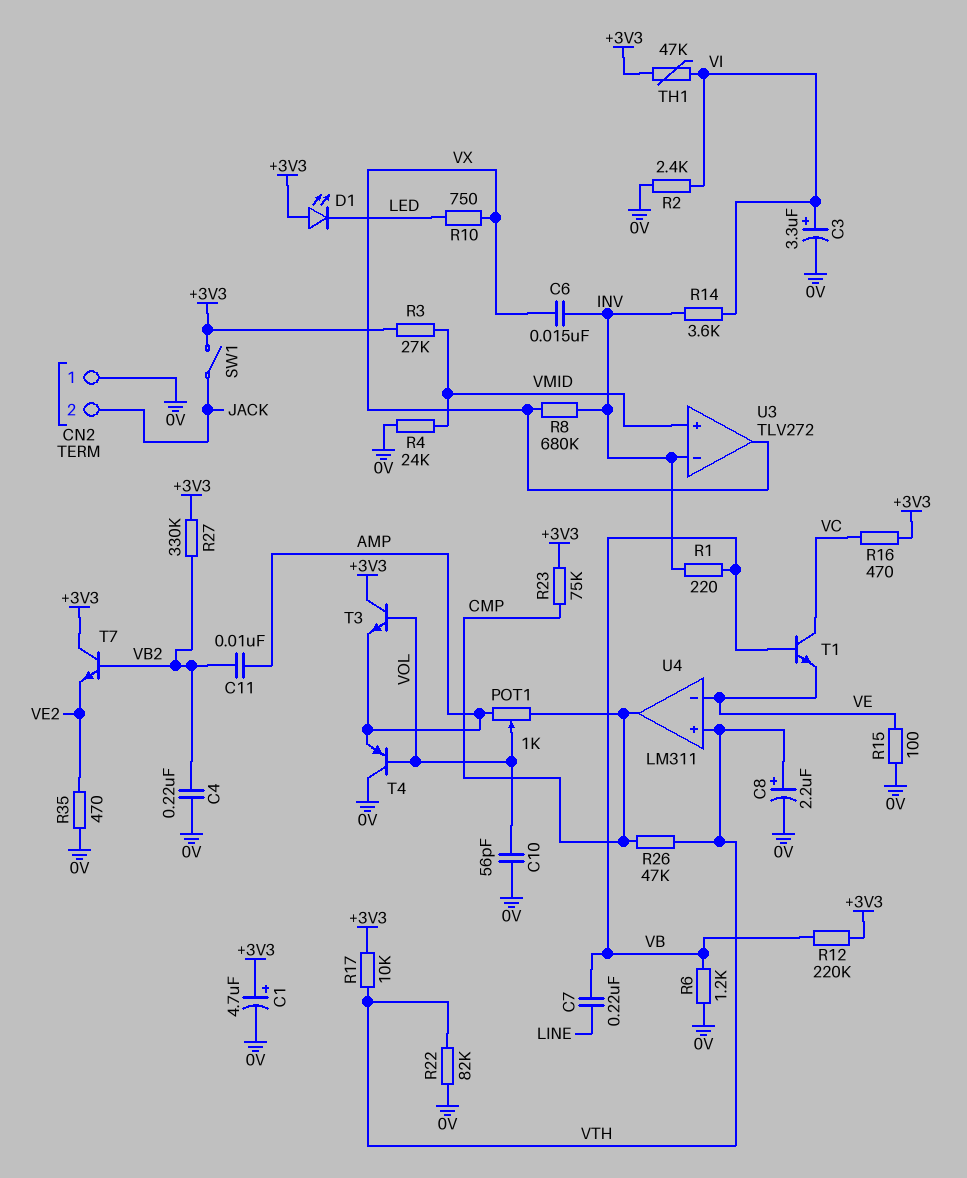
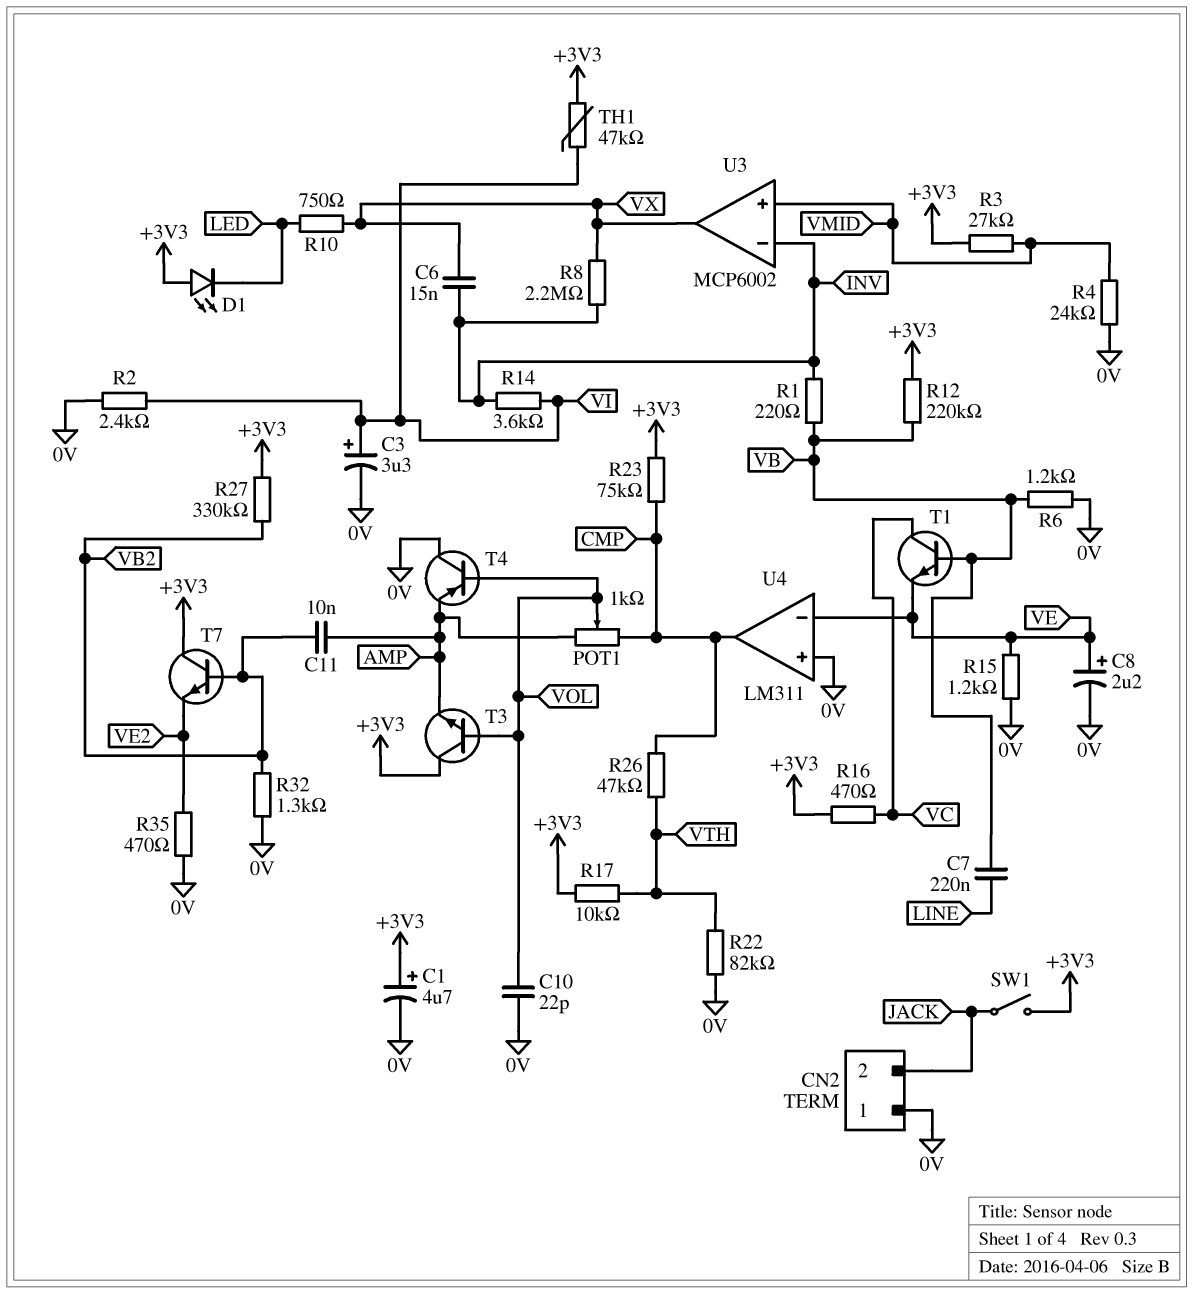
C4: 220nF (0V, VB2) -> none
C8: 2.2uF (plus VTH, minus 0V) -> 2.2uF (plus VE, minus 0V)
C10: 56pF (0V, VOL) -> 22pF (0V, VOL)
R8: 680k (INV, VX) -> 2.2M (INV, VX)
R15: 100 (0V, VE) -> 1.2k (0V, VE)
R32: none -> 1.3k (0V, VB2)
U3: TLV272 -> MCP6002
U4 pin in+: VTH -> 0V

